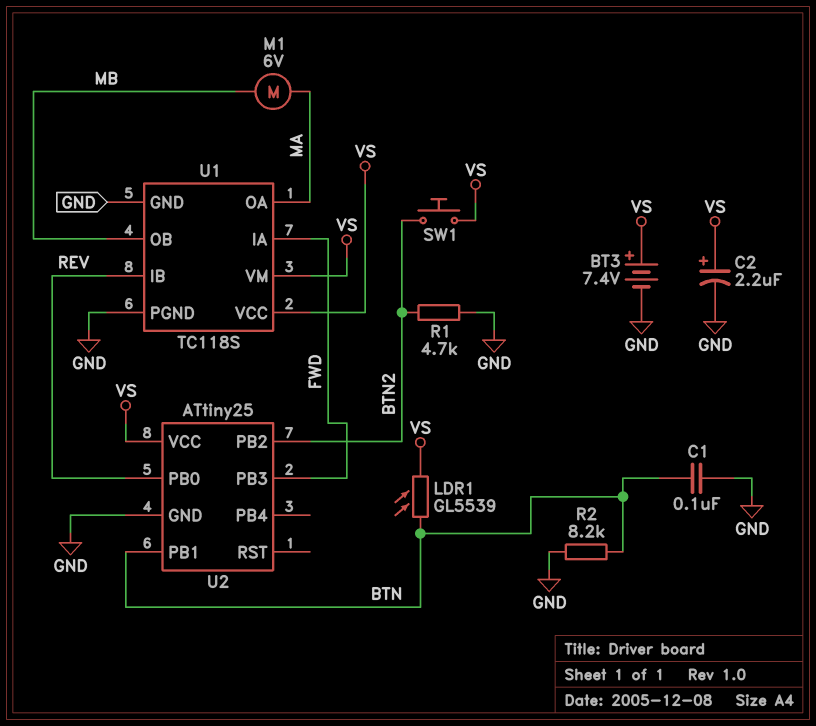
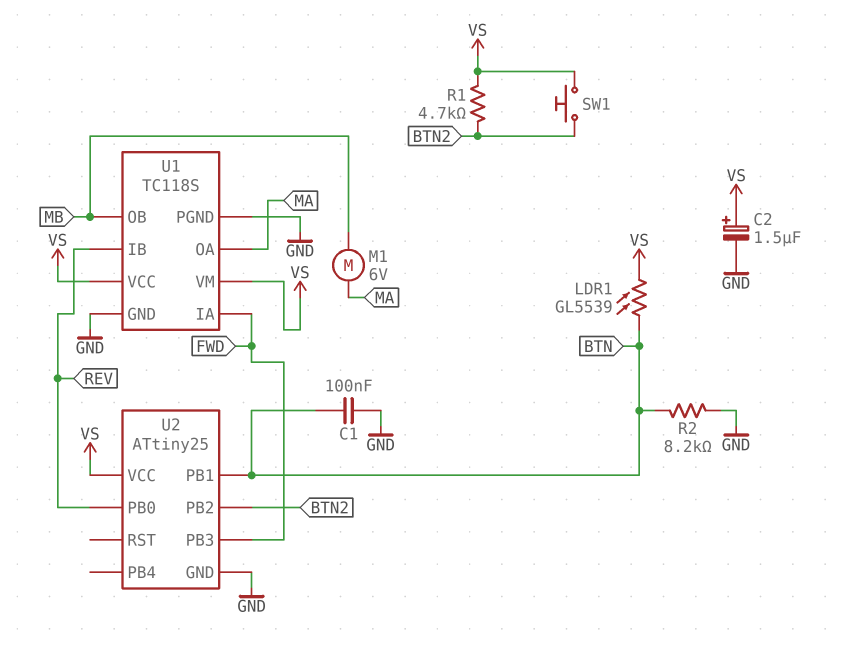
BT3: 7.4V (plus VS, minus GND) -> none
C2: 2.2uF (plus VS, minus GND) -> 1.5uF (plus VS, minus GND)
R1: 4.7k (BTN2, GND) -> 4.7k (BTN2, VS)

